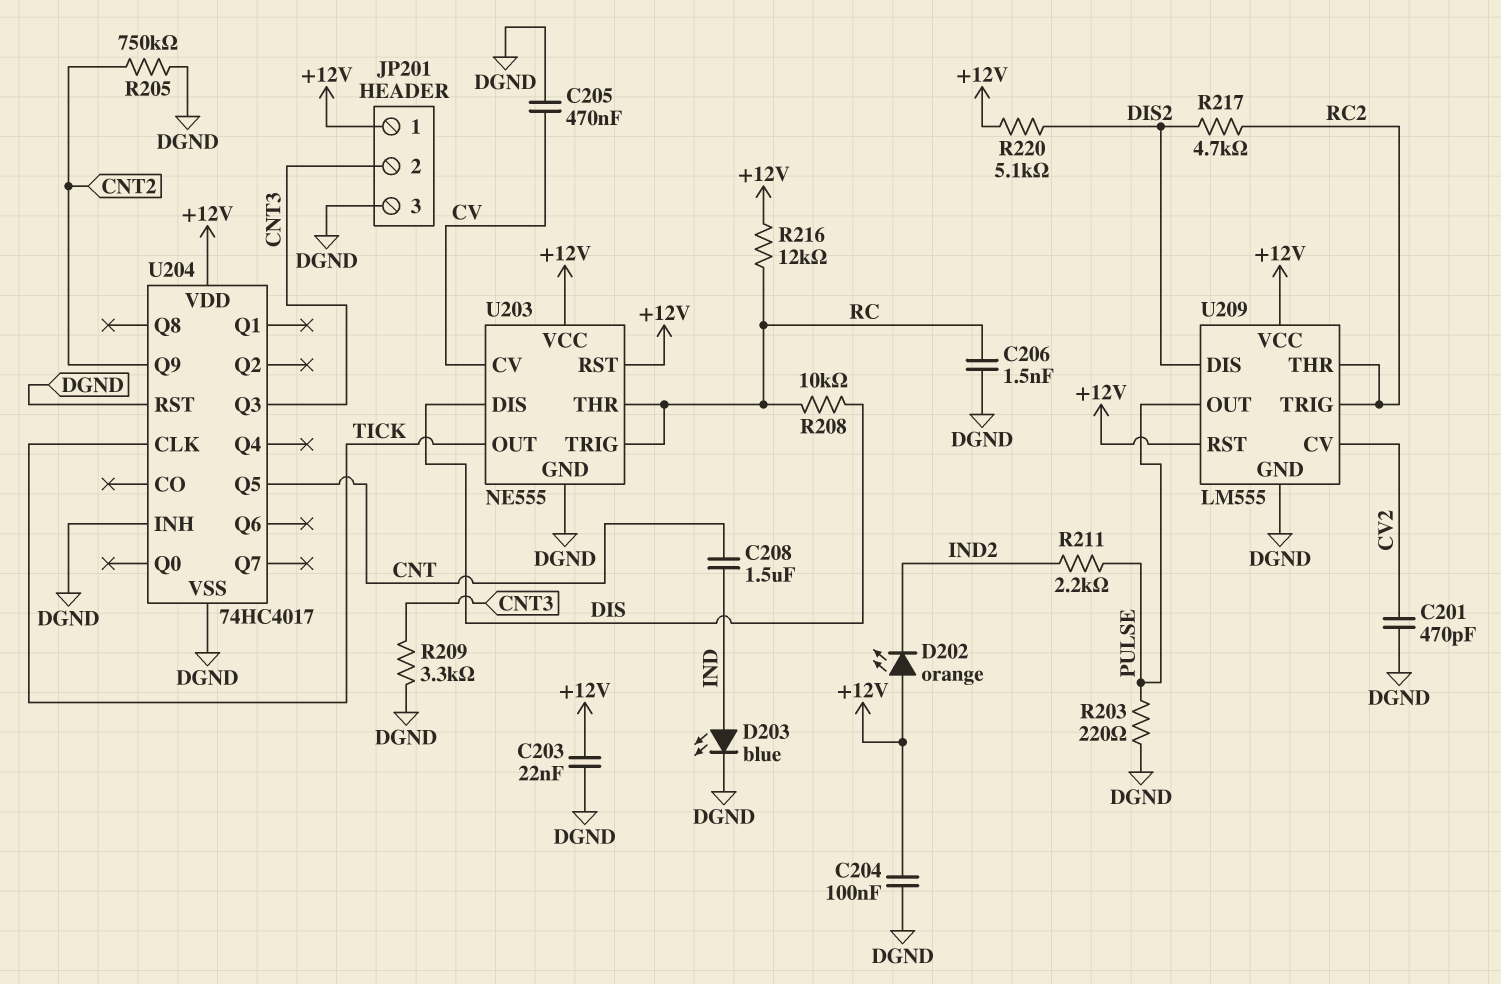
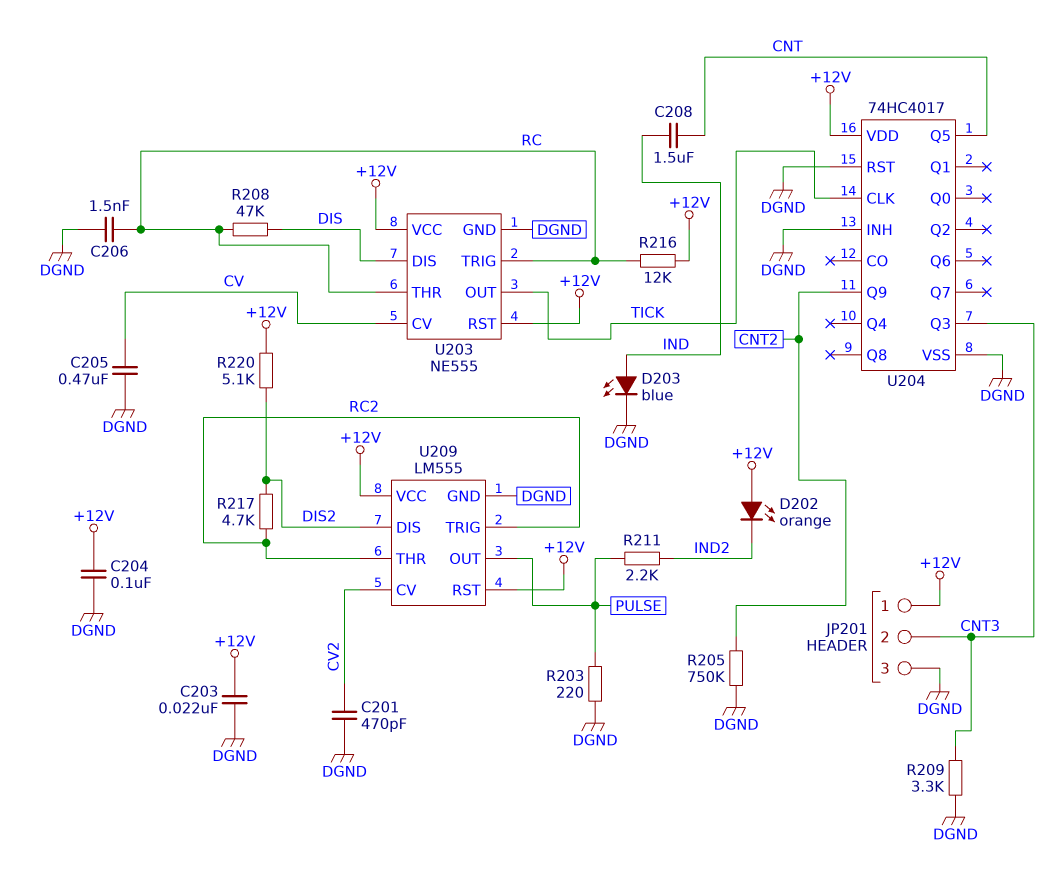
R208: 10k (DIS, RC) -> 47k (DIS, RC)

